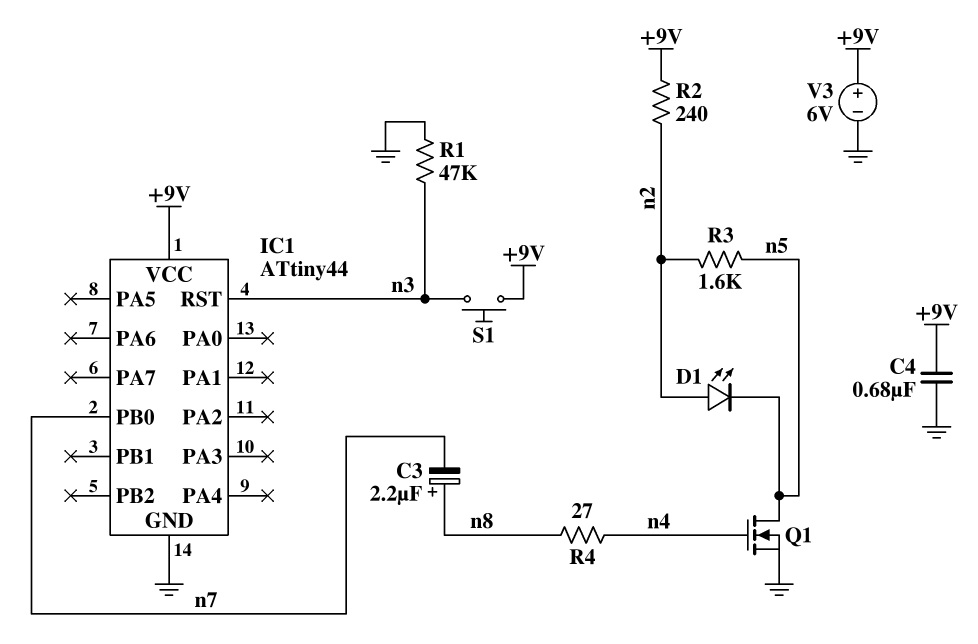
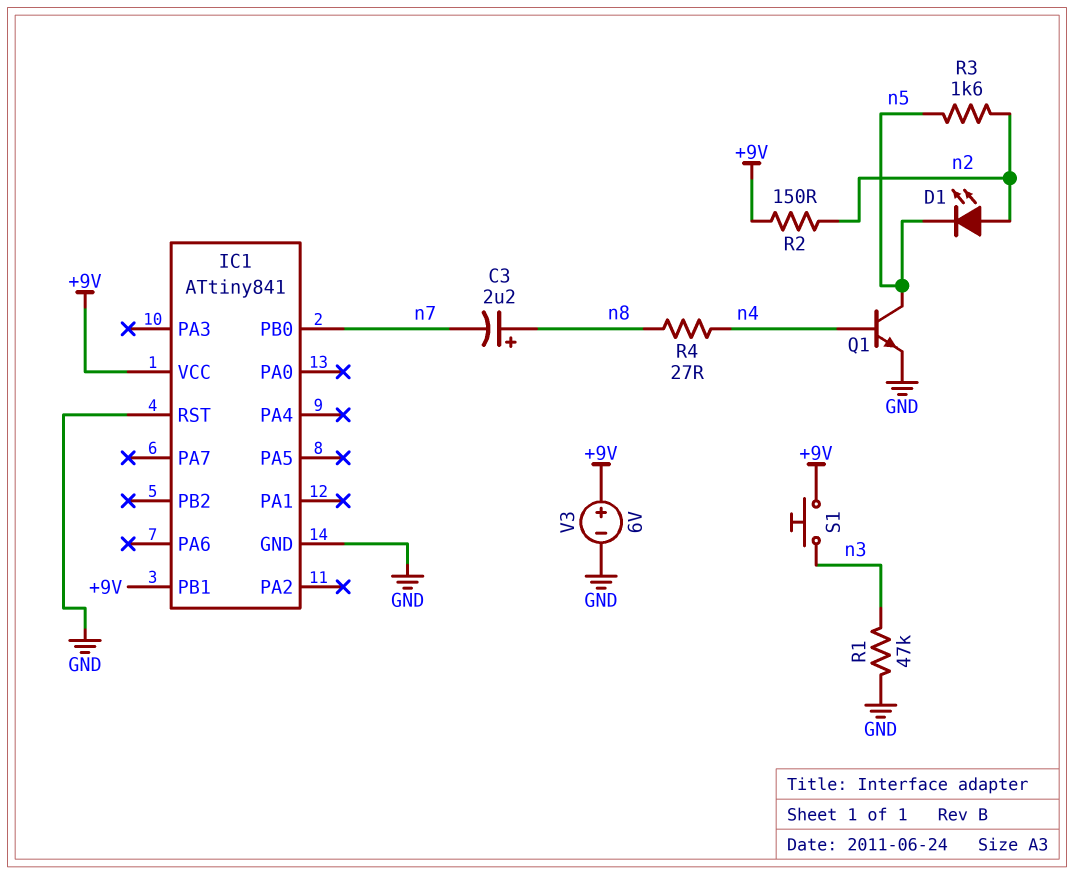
C4: 680nF (+9V, GND) -> none
IC1: ATtiny44 -> ATtiny841
IC1 pin PB1: none -> +9V
IC1 pin RST: n3 -> GND
Q1: NMOS (G n4, D n5, S GND) -> NPN (B n4, C n5, E GND)
R2: 240 (+9V, n2) -> 150 (+9V, n2)

